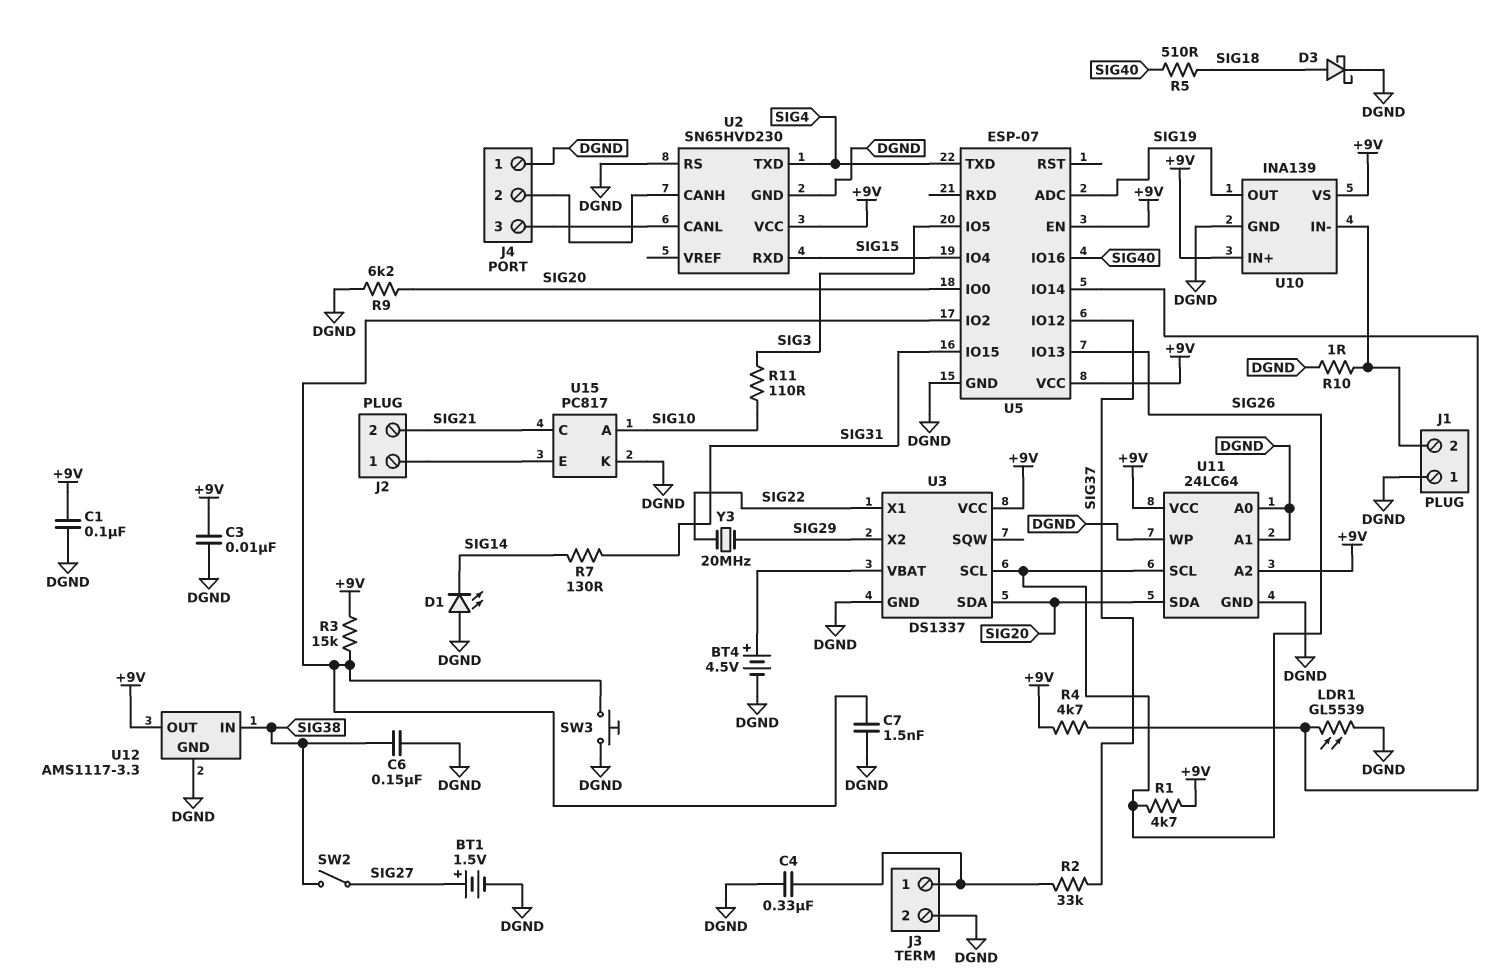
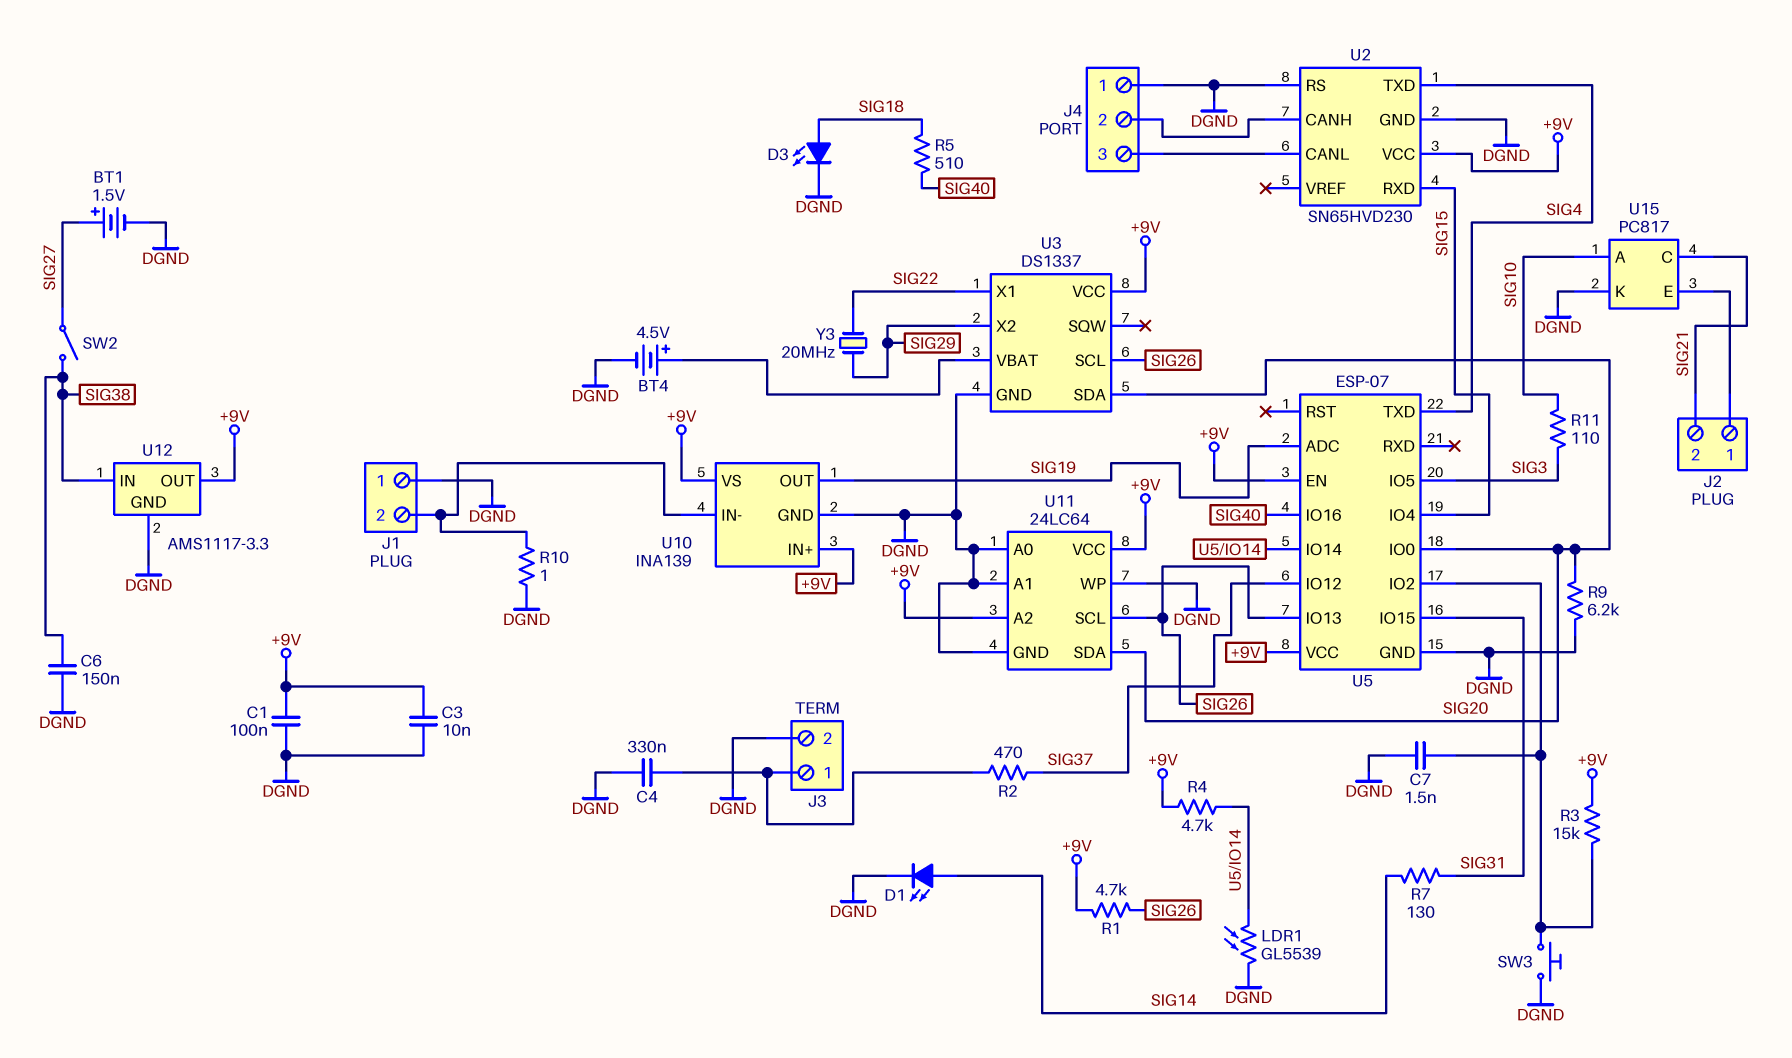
D1: LED (A DGND, K SIG14) -> LED (A SIG14, K DGND)
D3: schottky (A SIG18, K DGND) -> LED (A SIG18, K DGND)
R2: 33k (J3/1, SIG37) -> 470 (J3/1, SIG37)

